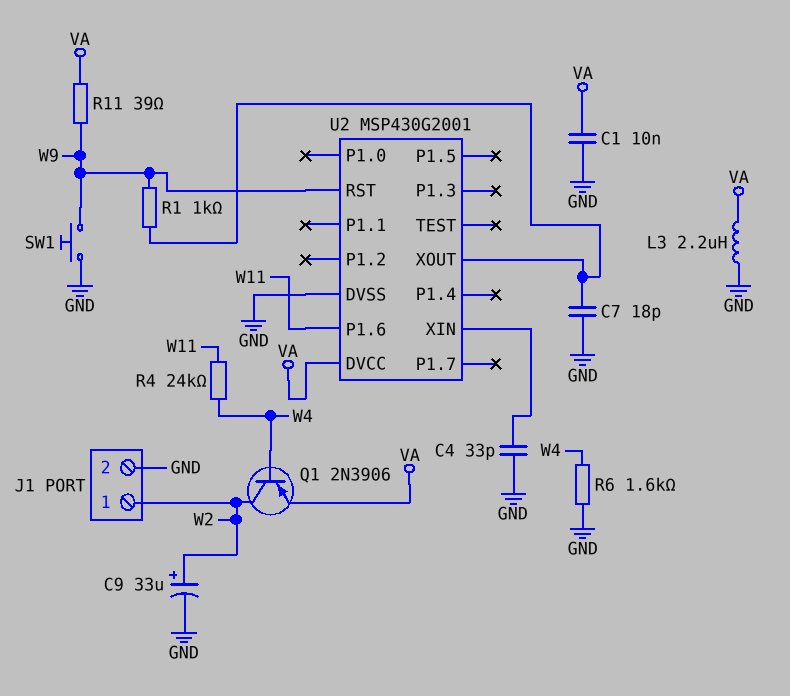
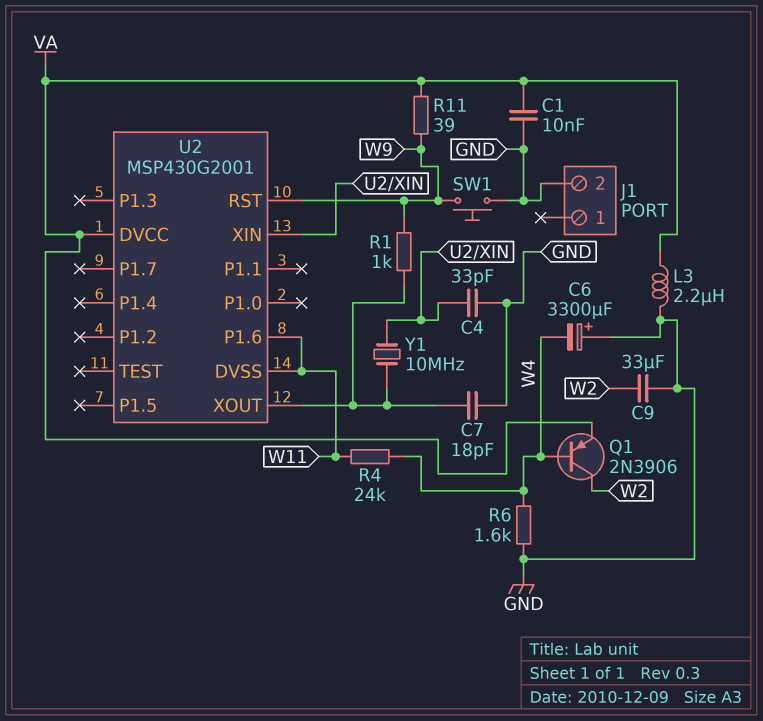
C6: none -> 3300uF (plus GND, minus W4)
C9: 33uF (plus W2, minus GND) -> 33uF (GND, W2)
J1 pin 1: W2 -> none
U2 pin DVSS: GND -> W11
Y1: none -> 10MHz (U2/XIN, U2/XOUT)

